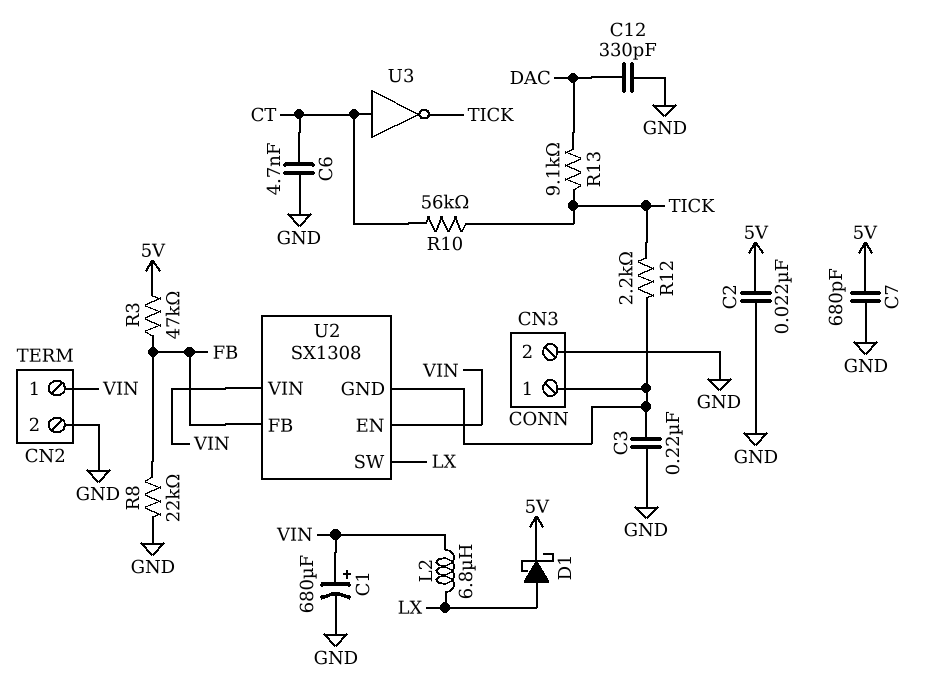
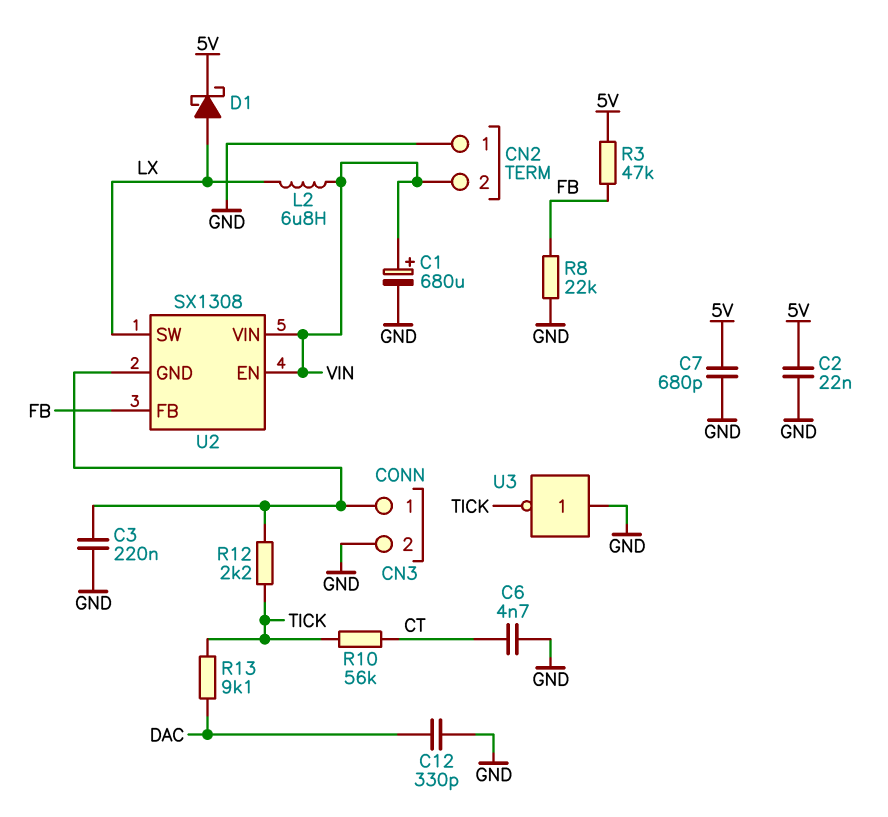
CN2 pin 1: VIN -> GND
CN2 pin 2: GND -> VIN
U3: NOT (in CT, out TICK) -> NOT (in GND, out TICK)

